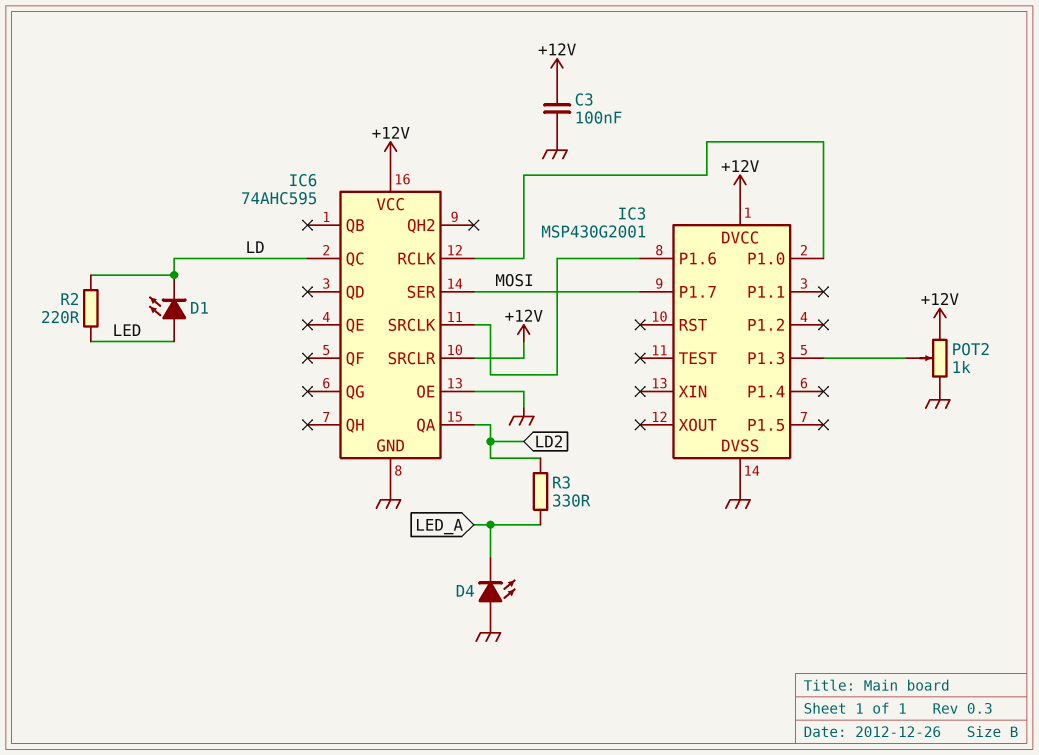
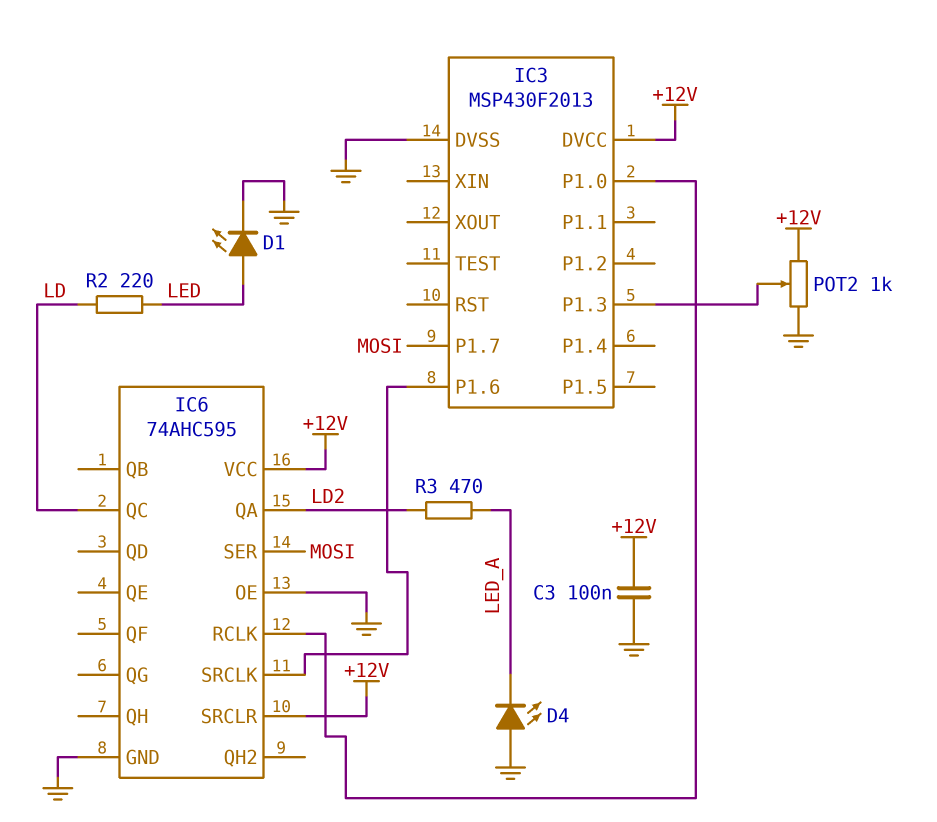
D1: LED (A LED, K LD) -> LED (A LED, K GND)
IC3: MSP430G2001 -> MSP430F2013
R3: 330 (LD2, LED_A) -> 470 (LD2, LED_A)

